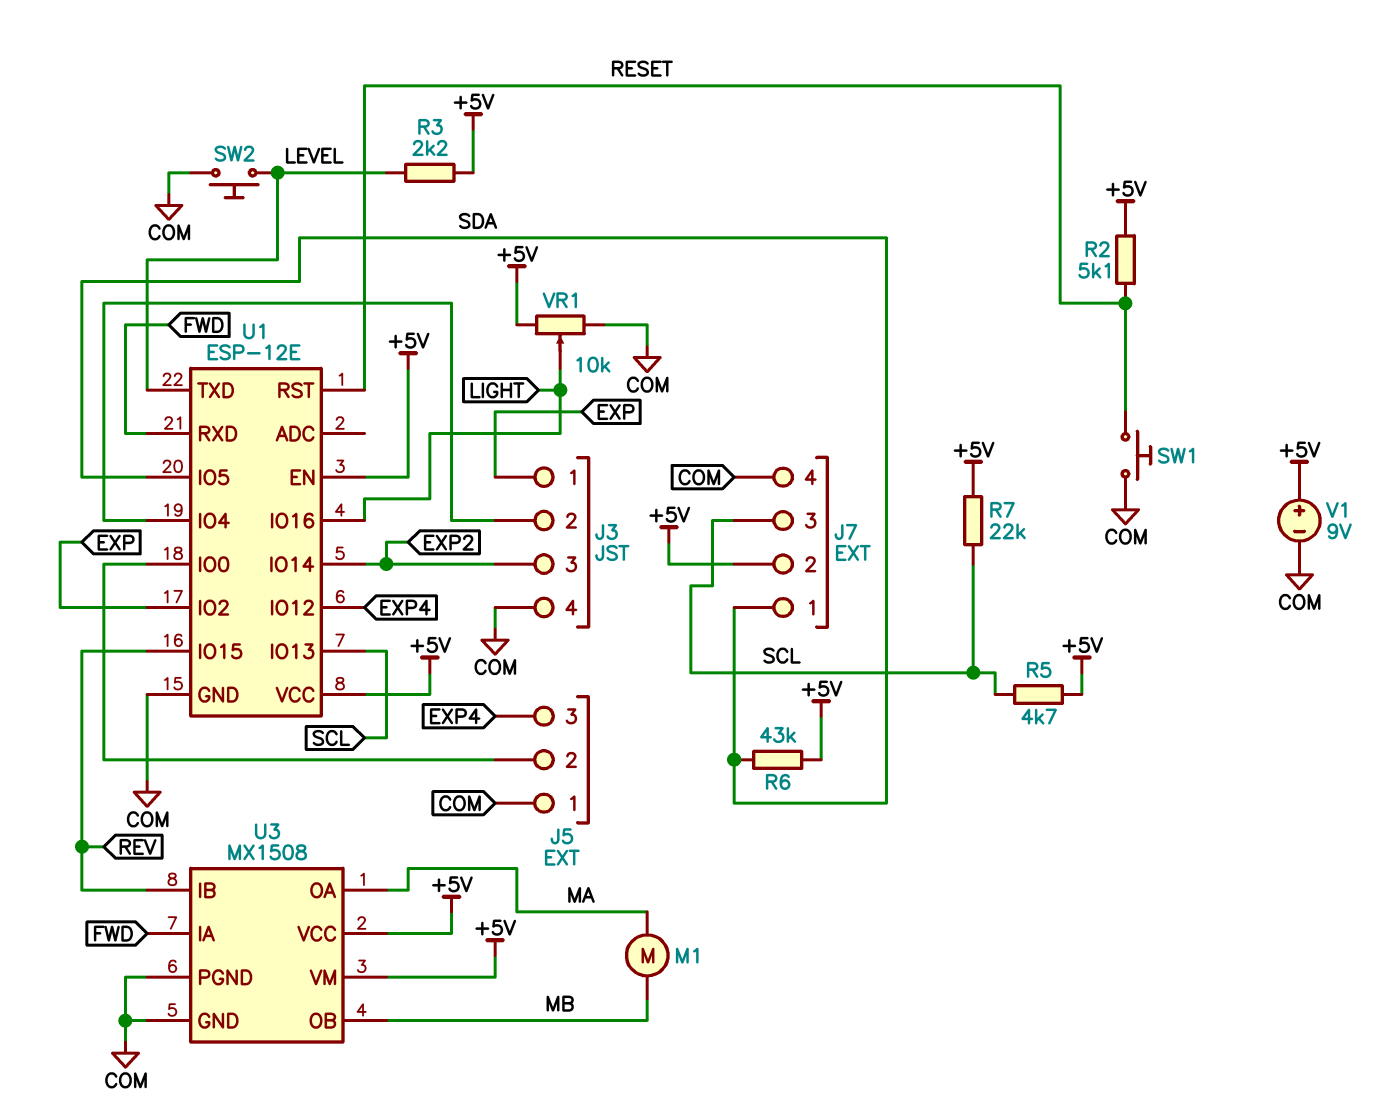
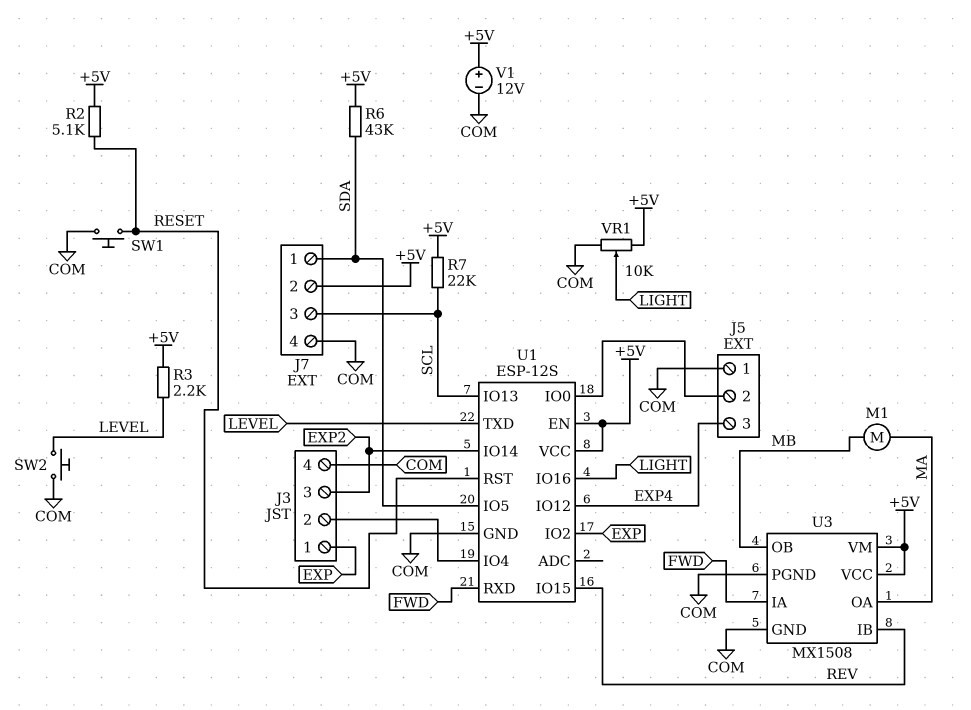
R5: 4.7k (+5V, SCL) -> none
U1: ESP-12E -> ESP-12S
V1: 9V (plus +5V, minus COM) -> 12V (plus +5V, minus COM)

